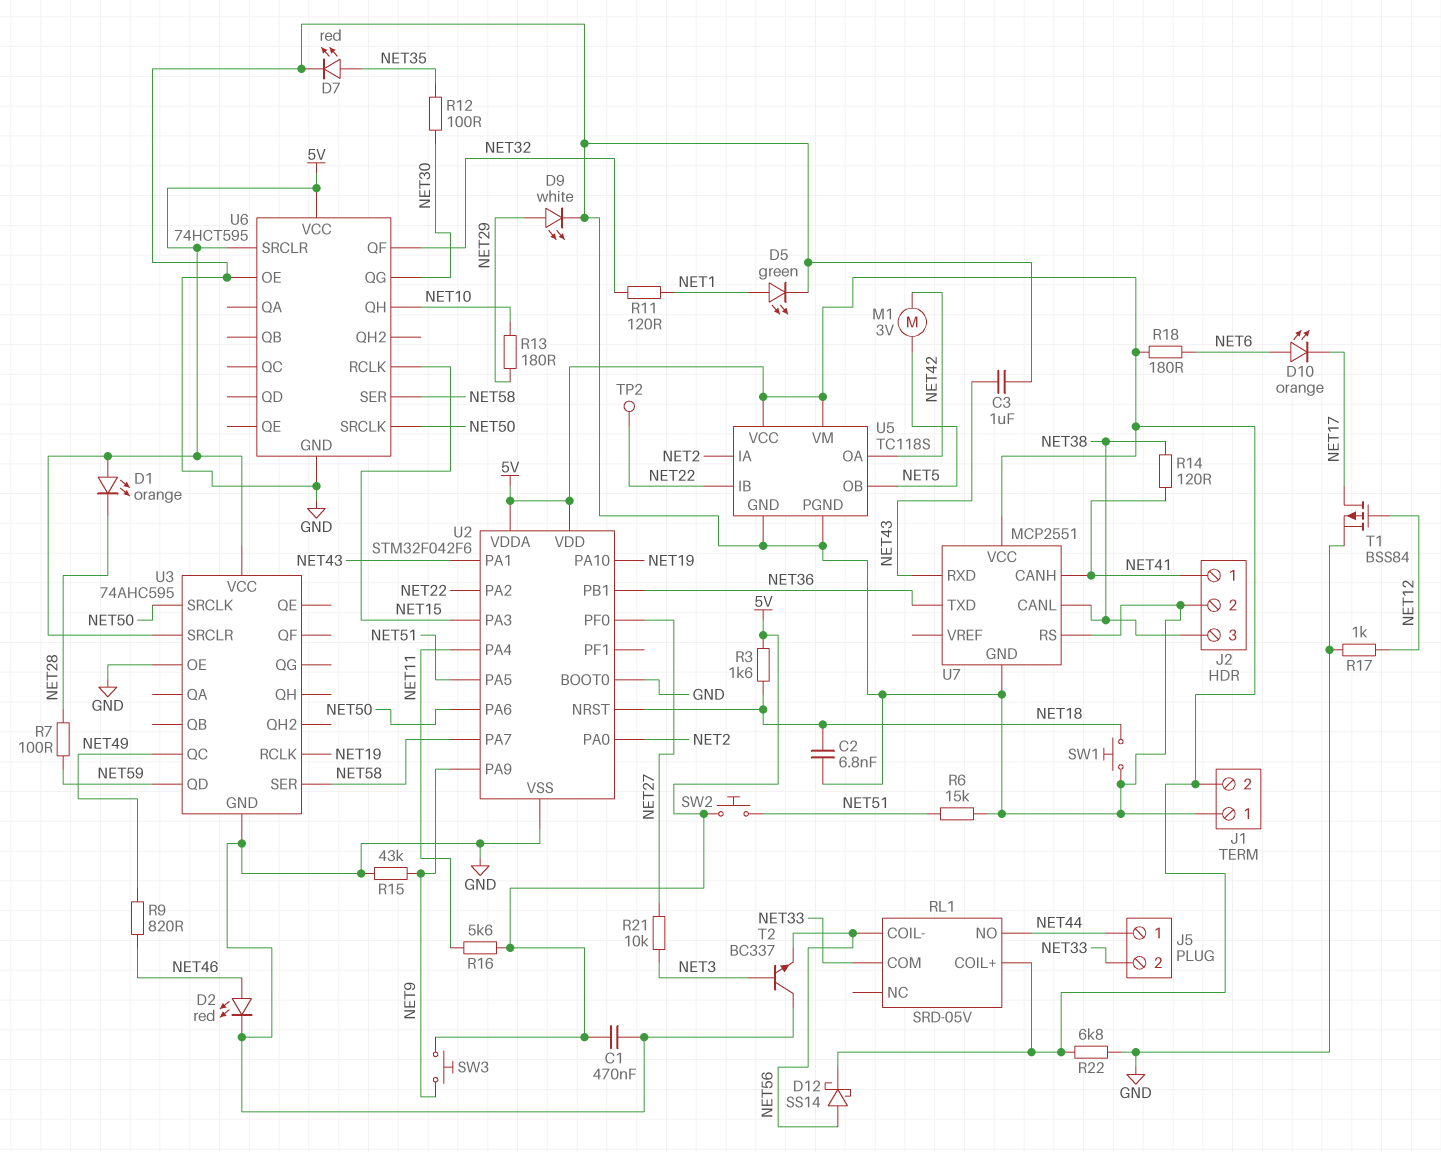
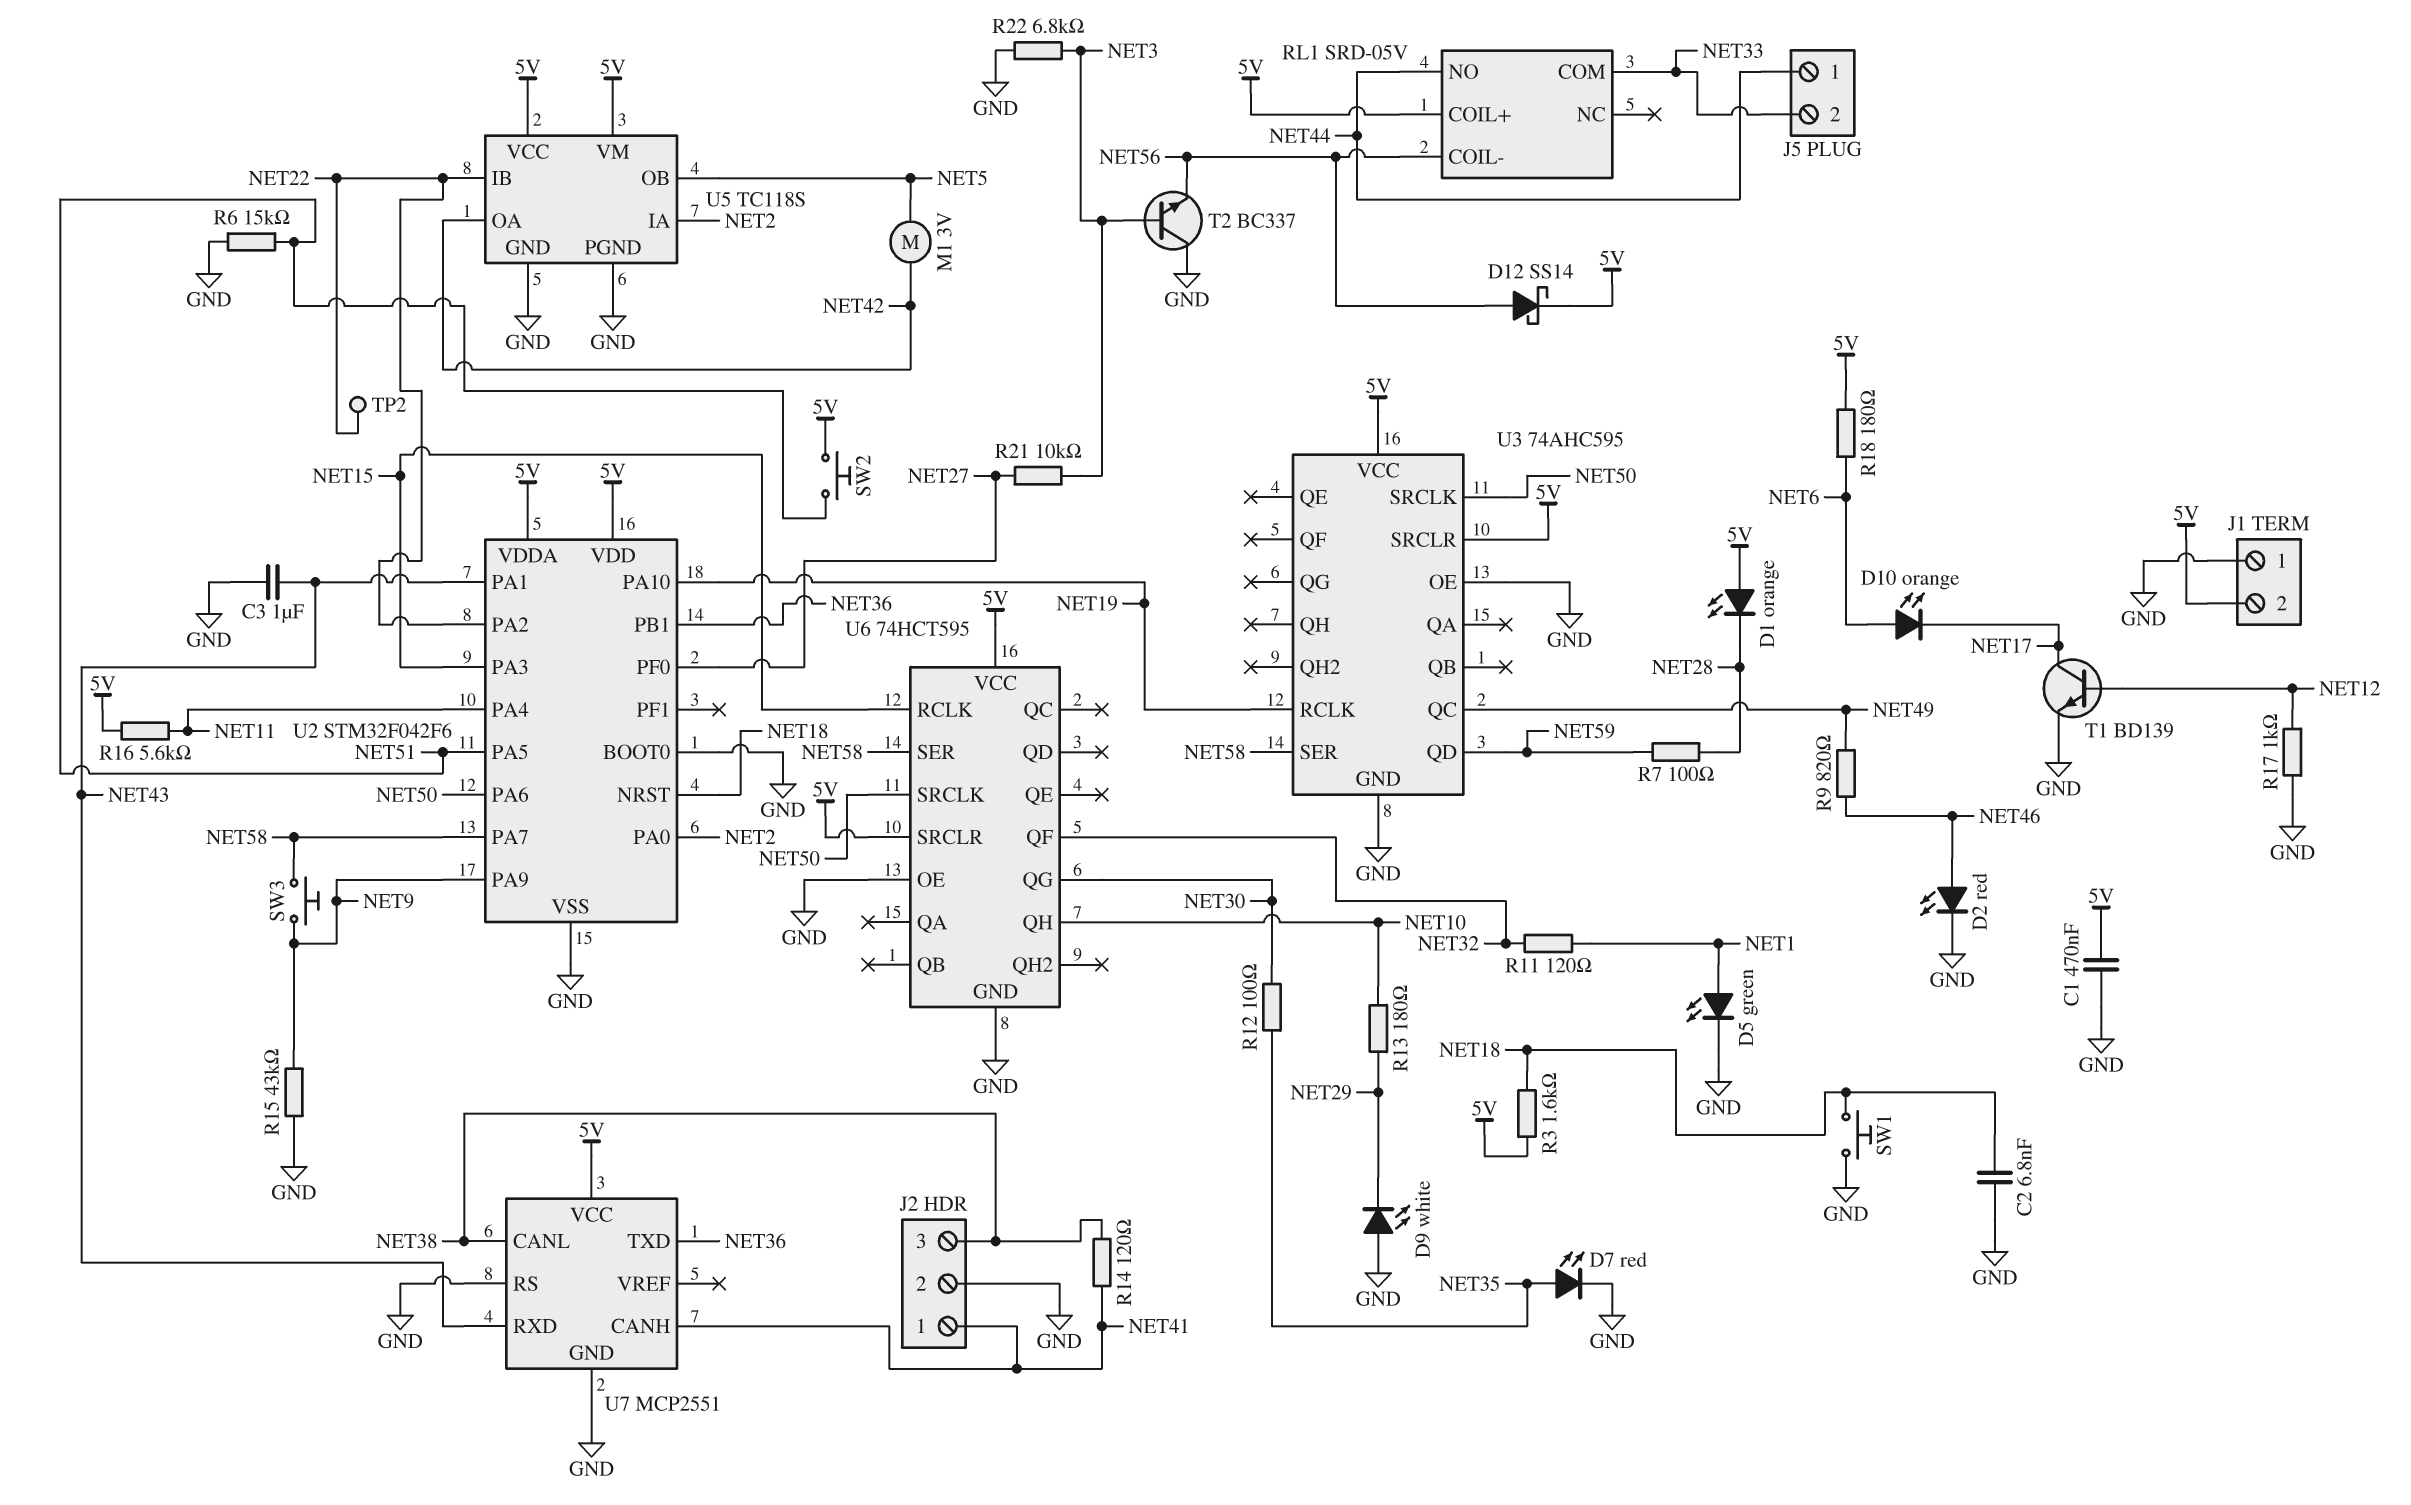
D9: LED white (A NET29, K GND) -> LED white (A GND, K NET29)
R22: 6.8k (5V, GND) -> 6.8k (GND, NET3)
SW3: button (5V, NET9) -> button (NET9, NET58)
T1: PMOS BSS84 (G NET12, D NET17, S GND) -> NPN BD139 (B NET12, C NET17, E GND)

